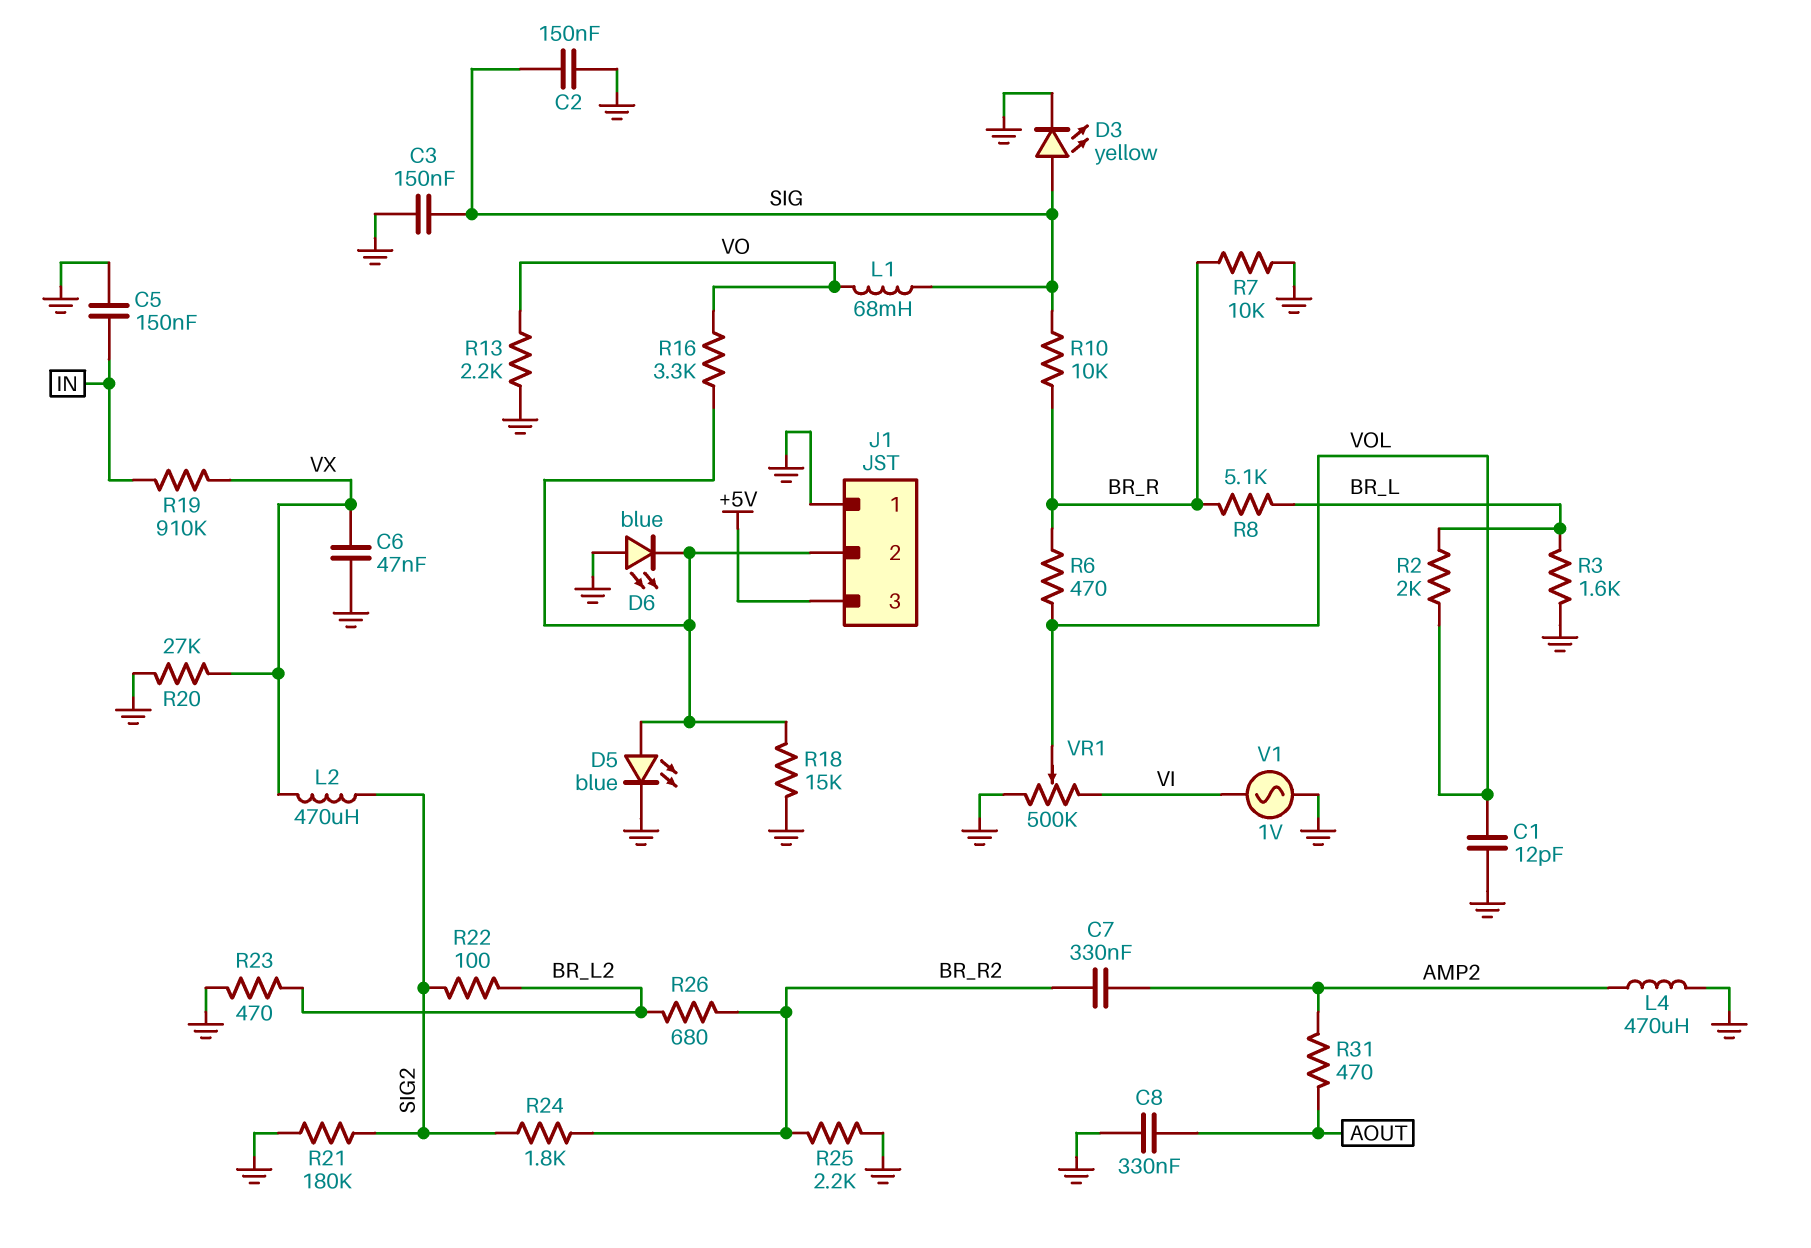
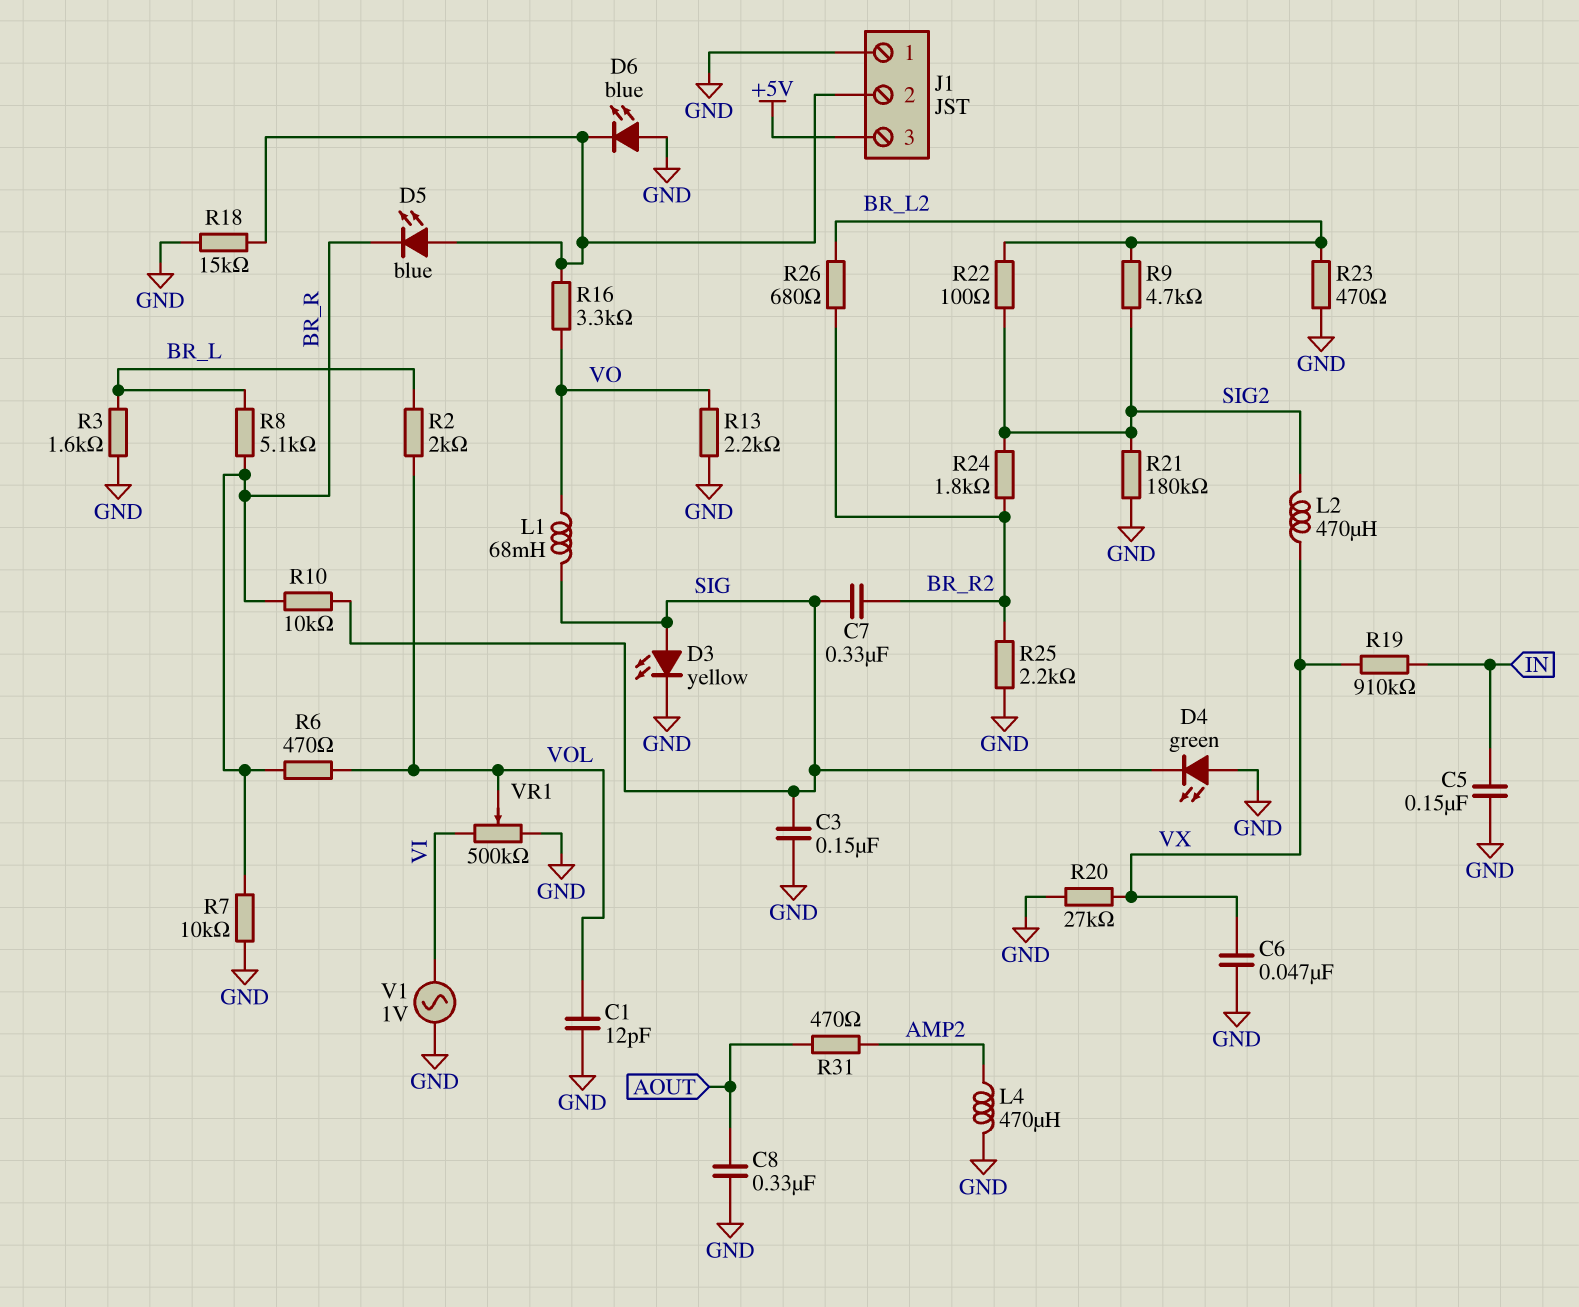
C2: 150nF (GND, SIG) -> none
C7: 330nF (AMP2, BR_R2) -> 330nF (BR_R2, SIG)
D4: none -> LED green (A GND, K SIG)
D5: LED blue (A J1/2, K GND) -> LED blue (A J1/2, K BR_R)
R9: none -> 4.7k (BR_L2, SIG2)

